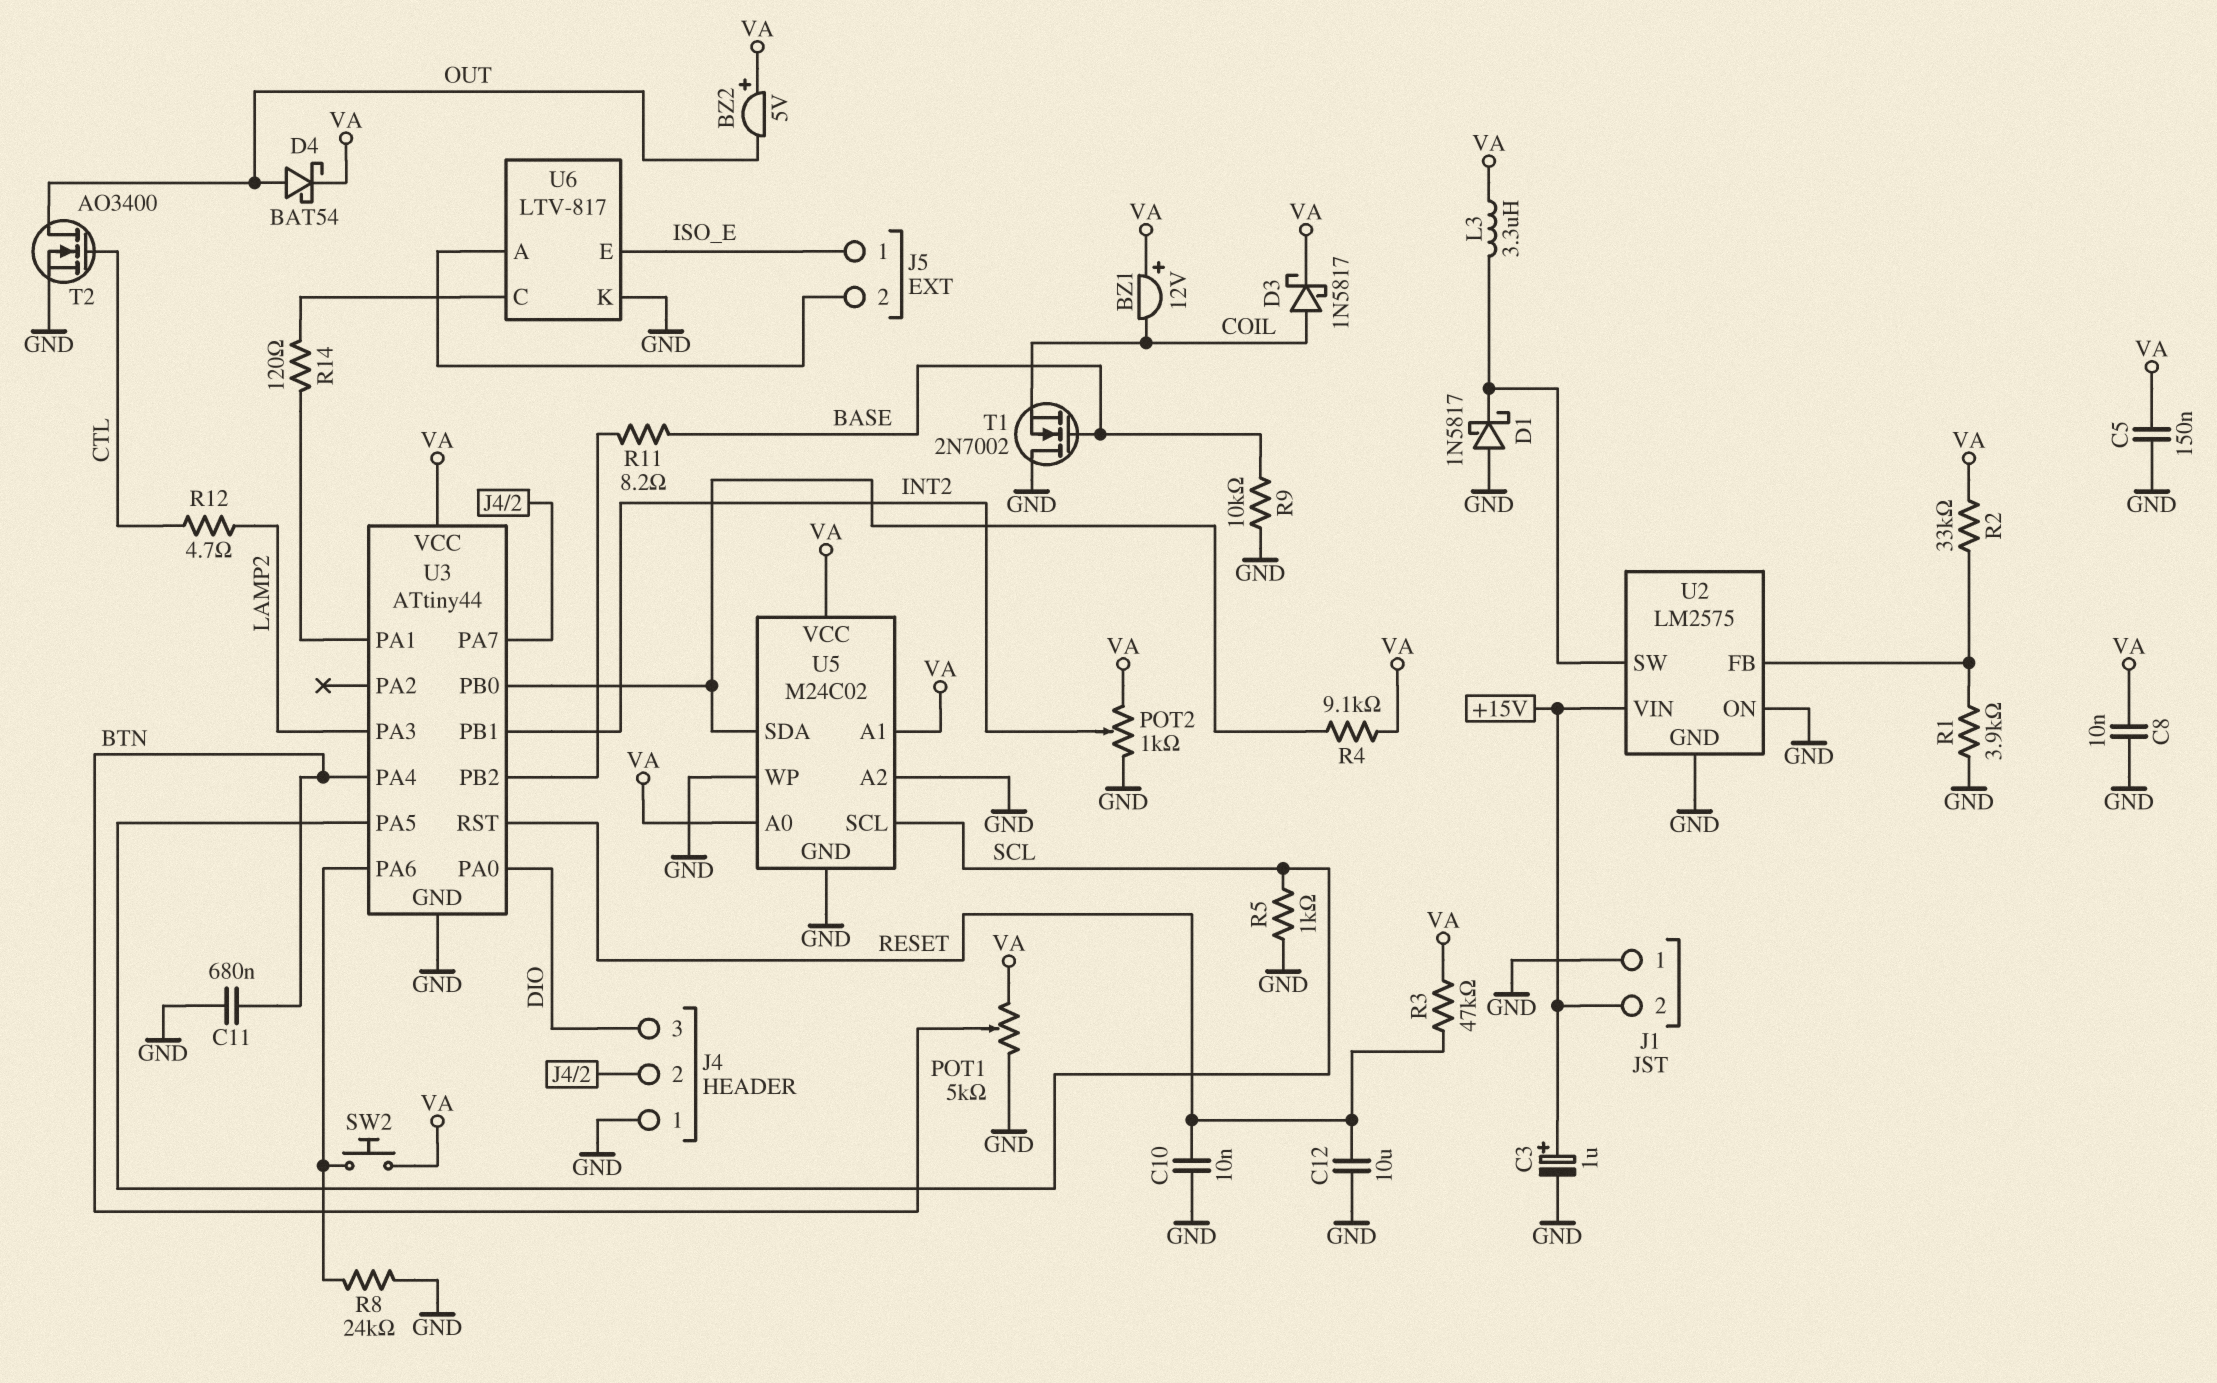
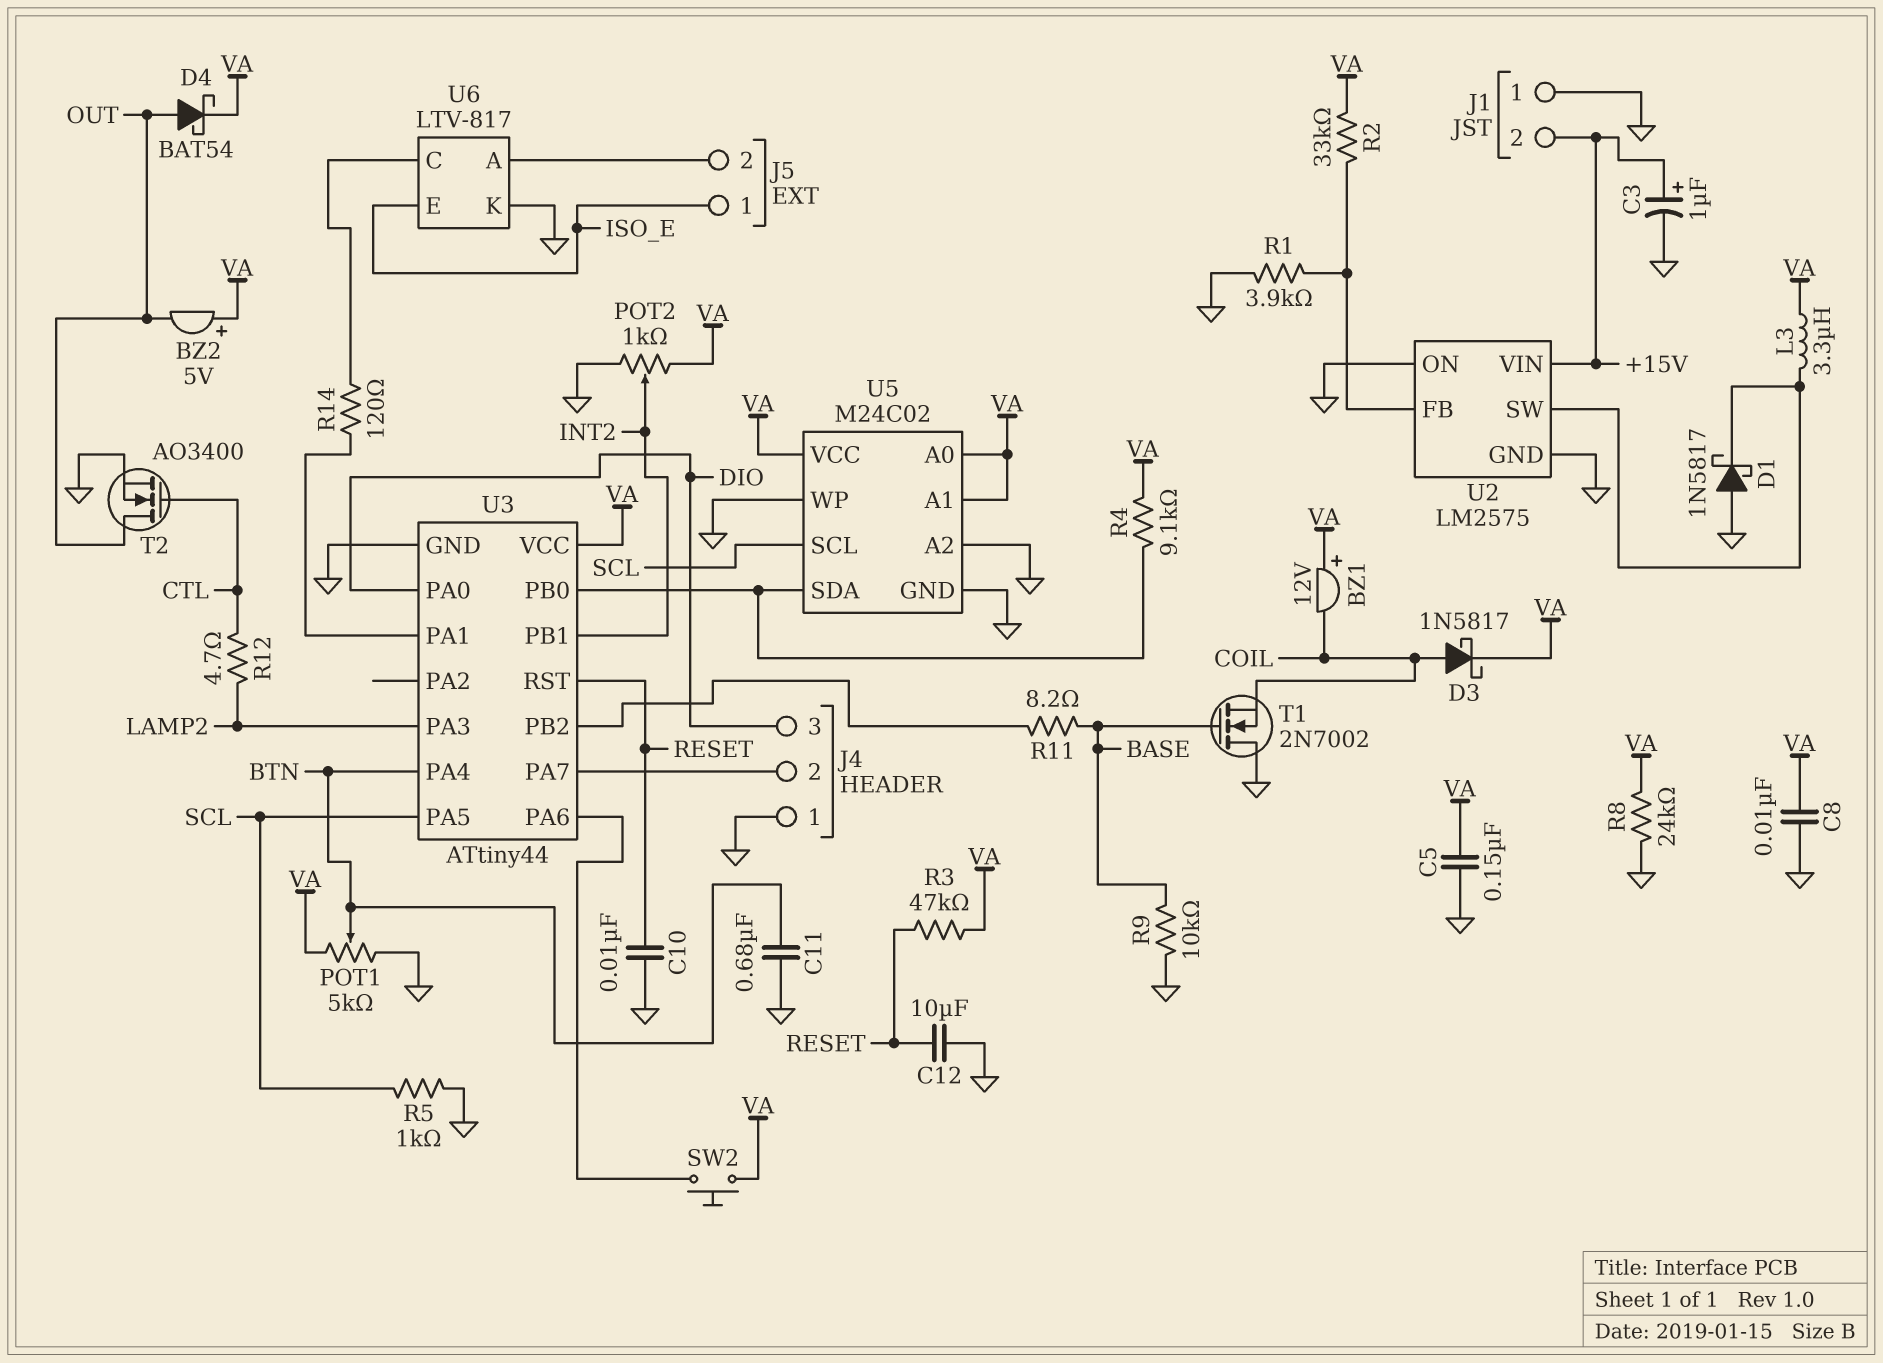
R8: 24k (GND, U3/PA6) -> 24k (GND, VA)

